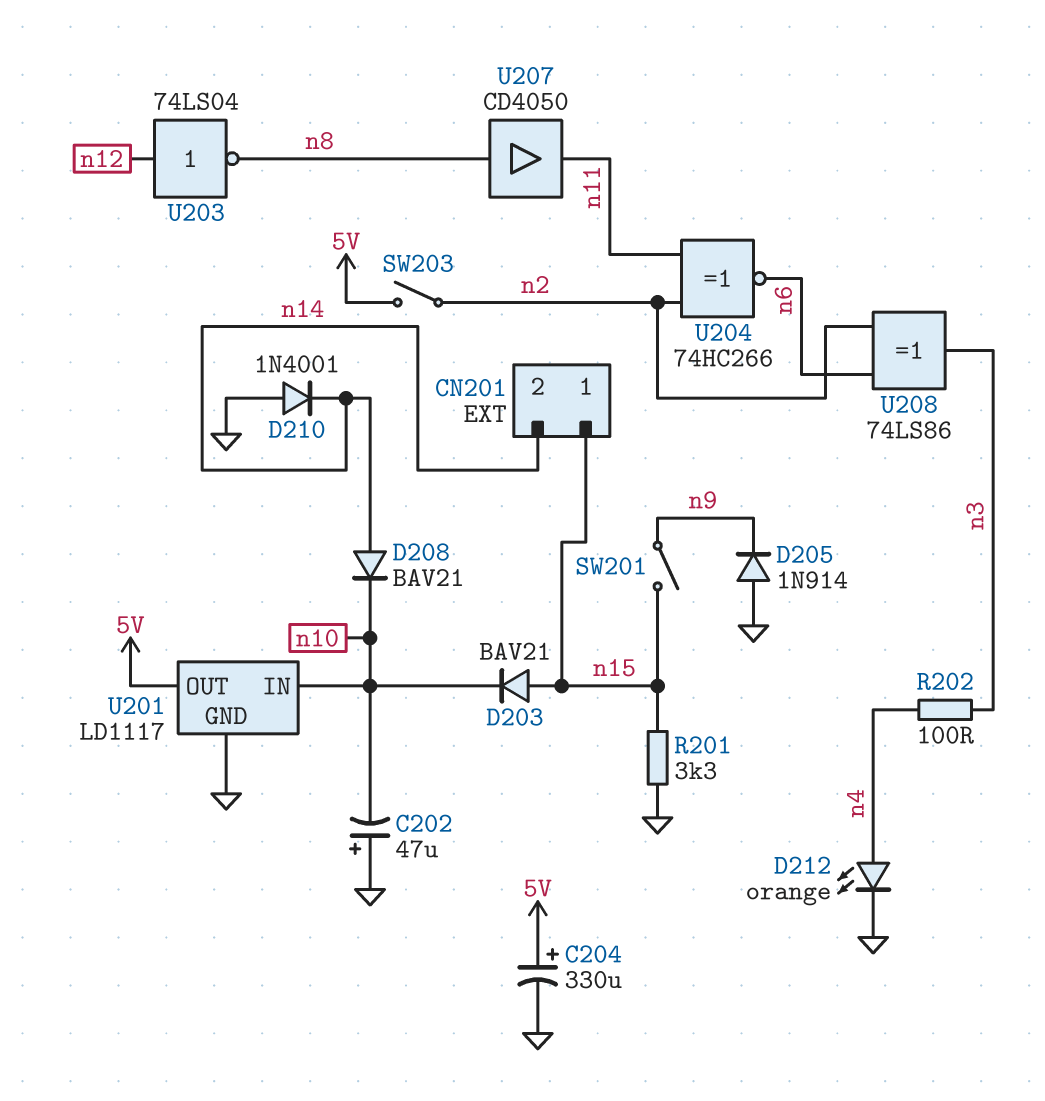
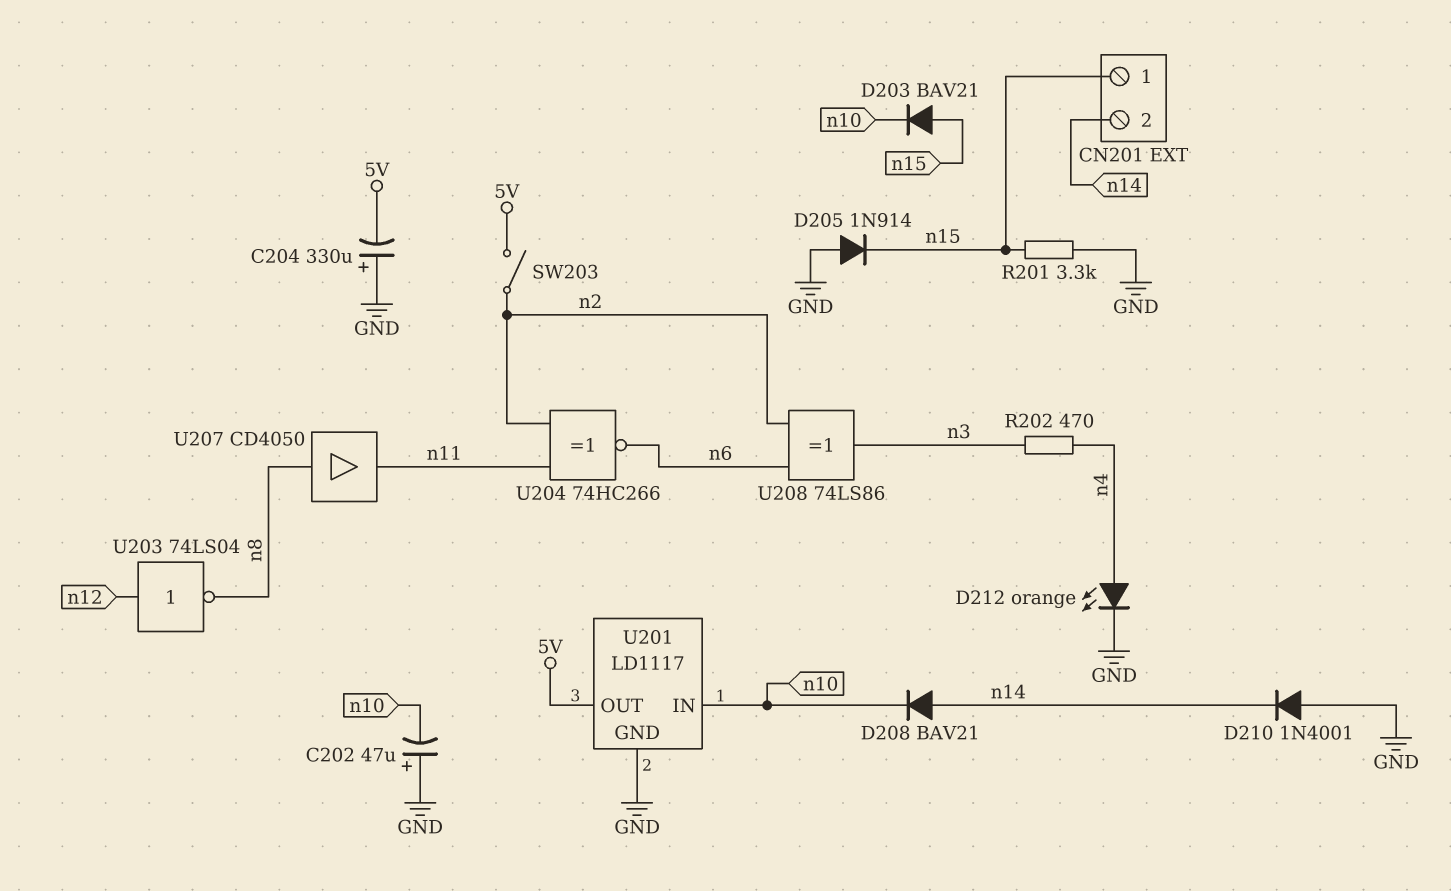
C204: 330uF (plus 5V, minus GND) -> 330uF (plus GND, minus 5V)
D205: diode 1N914 (A GND, K n9) -> diode 1N914 (A GND, K n15)
R202: 100 (n3, n4) -> 470 (n3, n4)
SW201: switch (n9, n15) -> none

